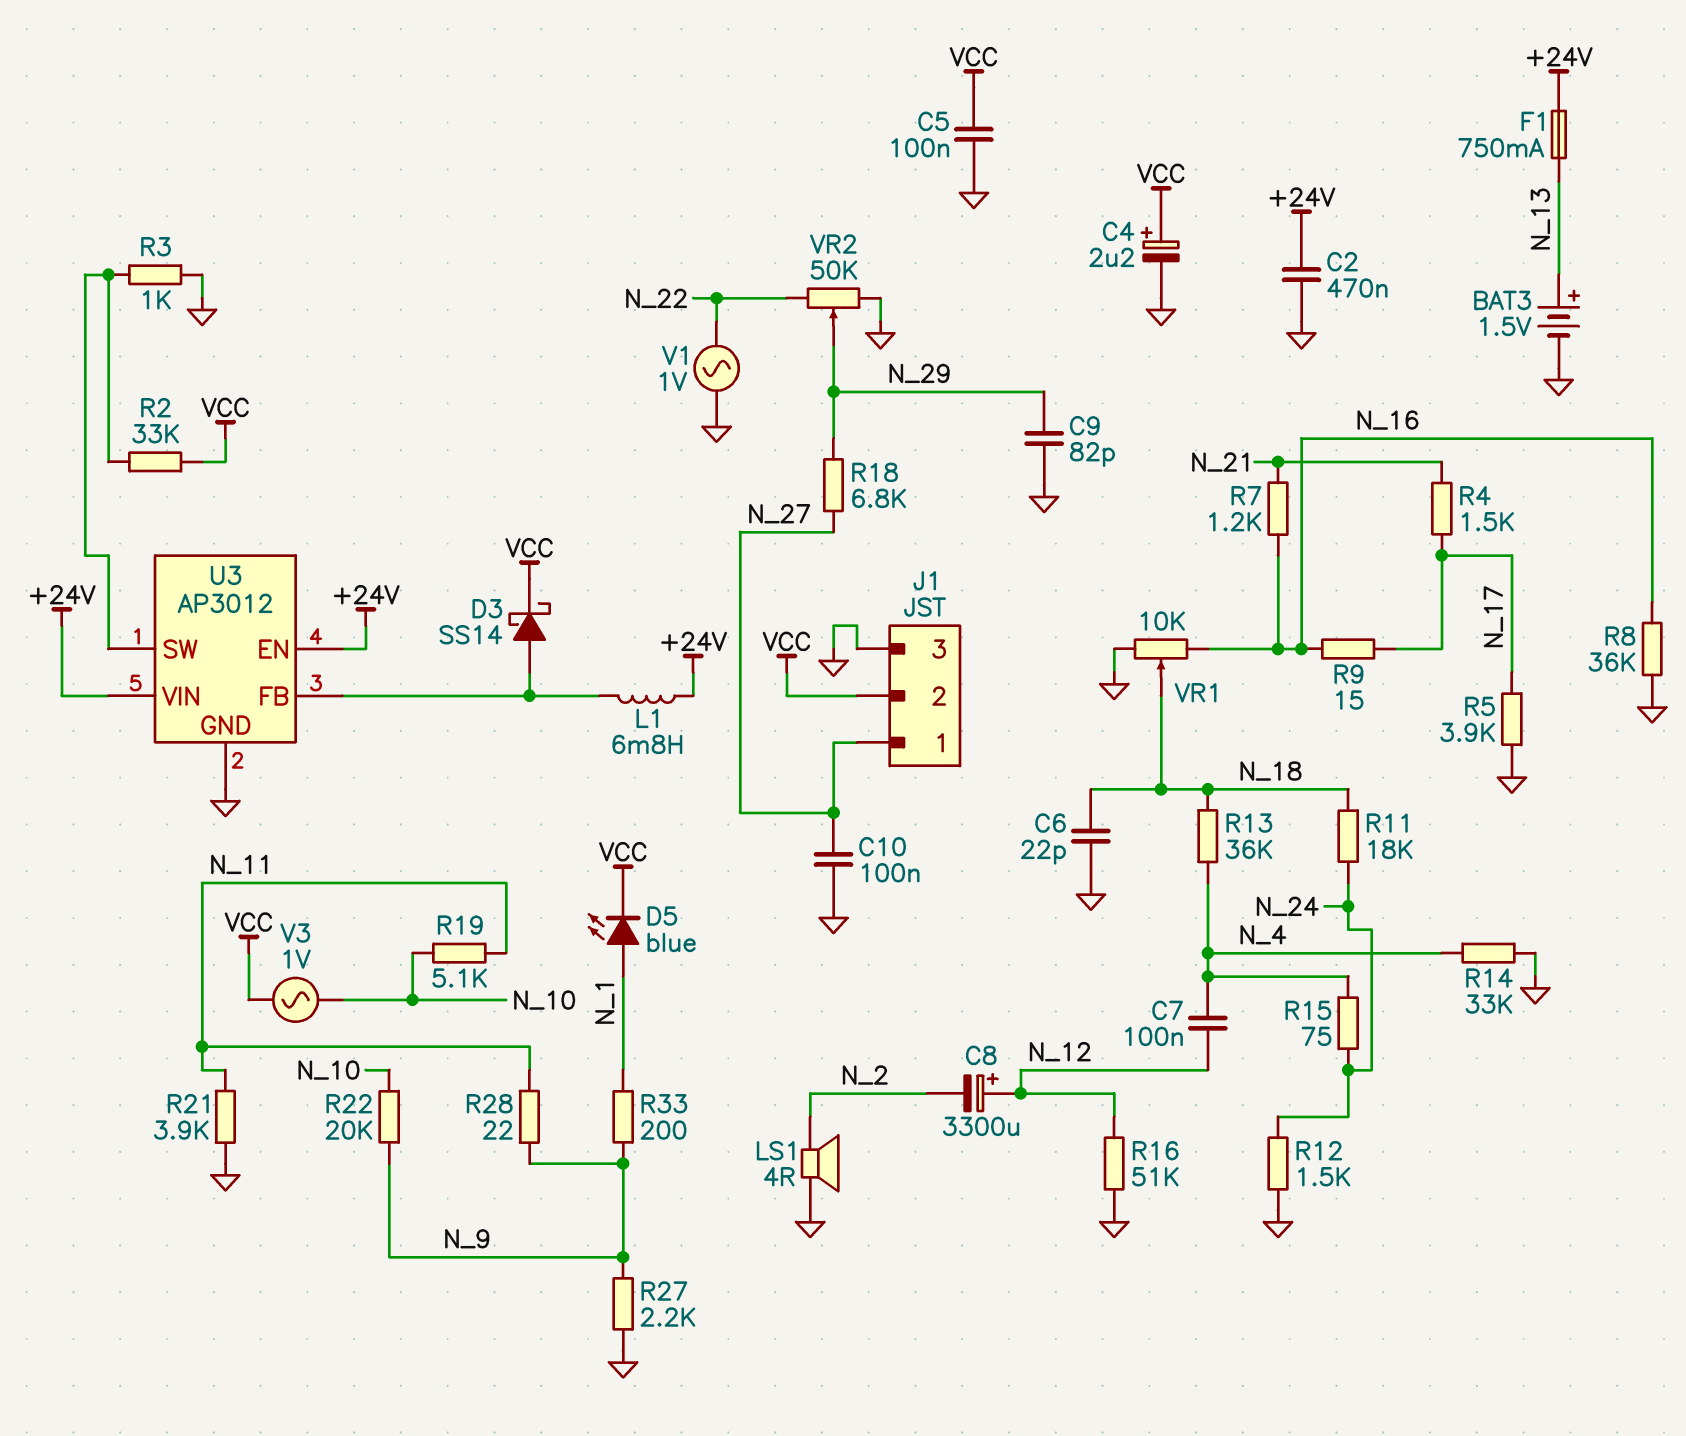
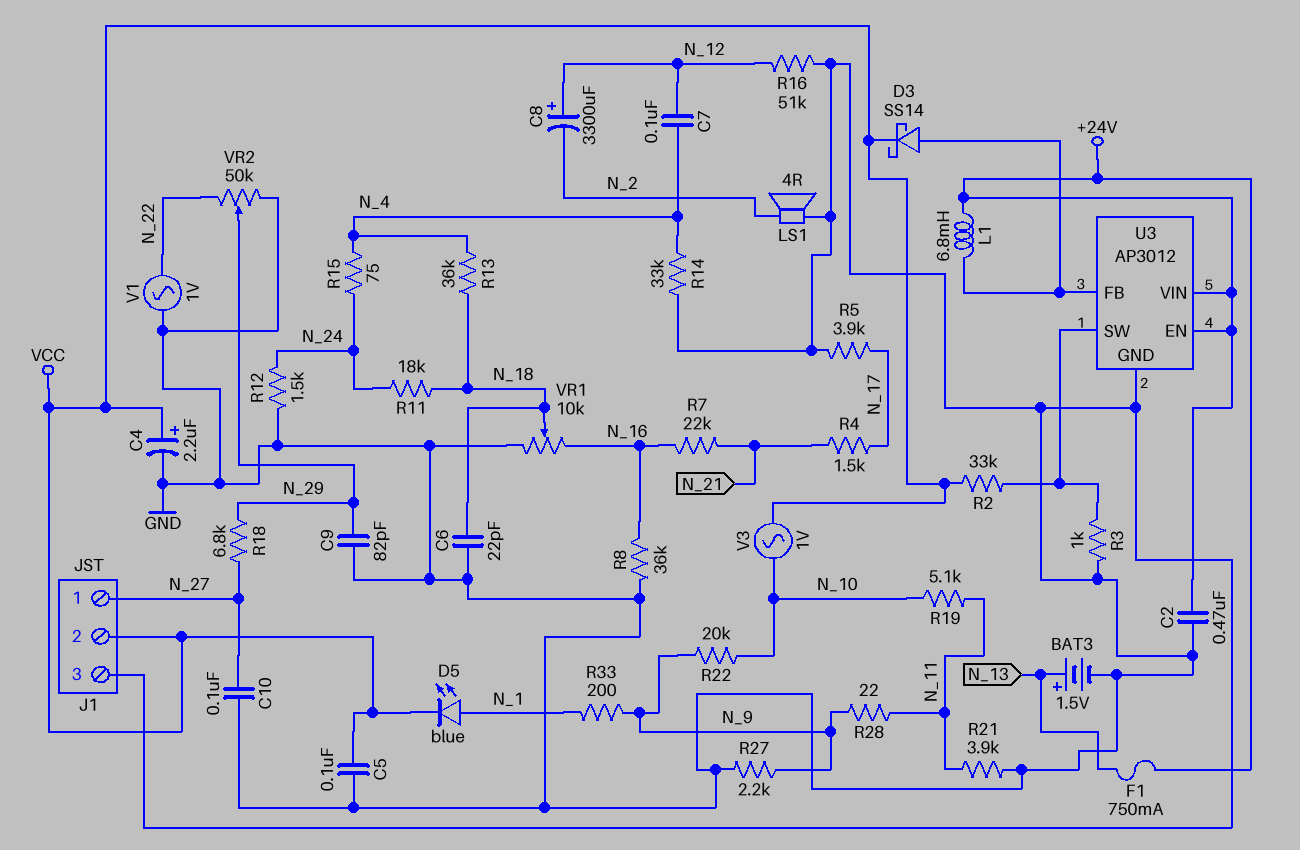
R7: 1.2k (N_16, N_21) -> 22k (N_16, N_21)
R9: 15 (N_16, N_17) -> none

